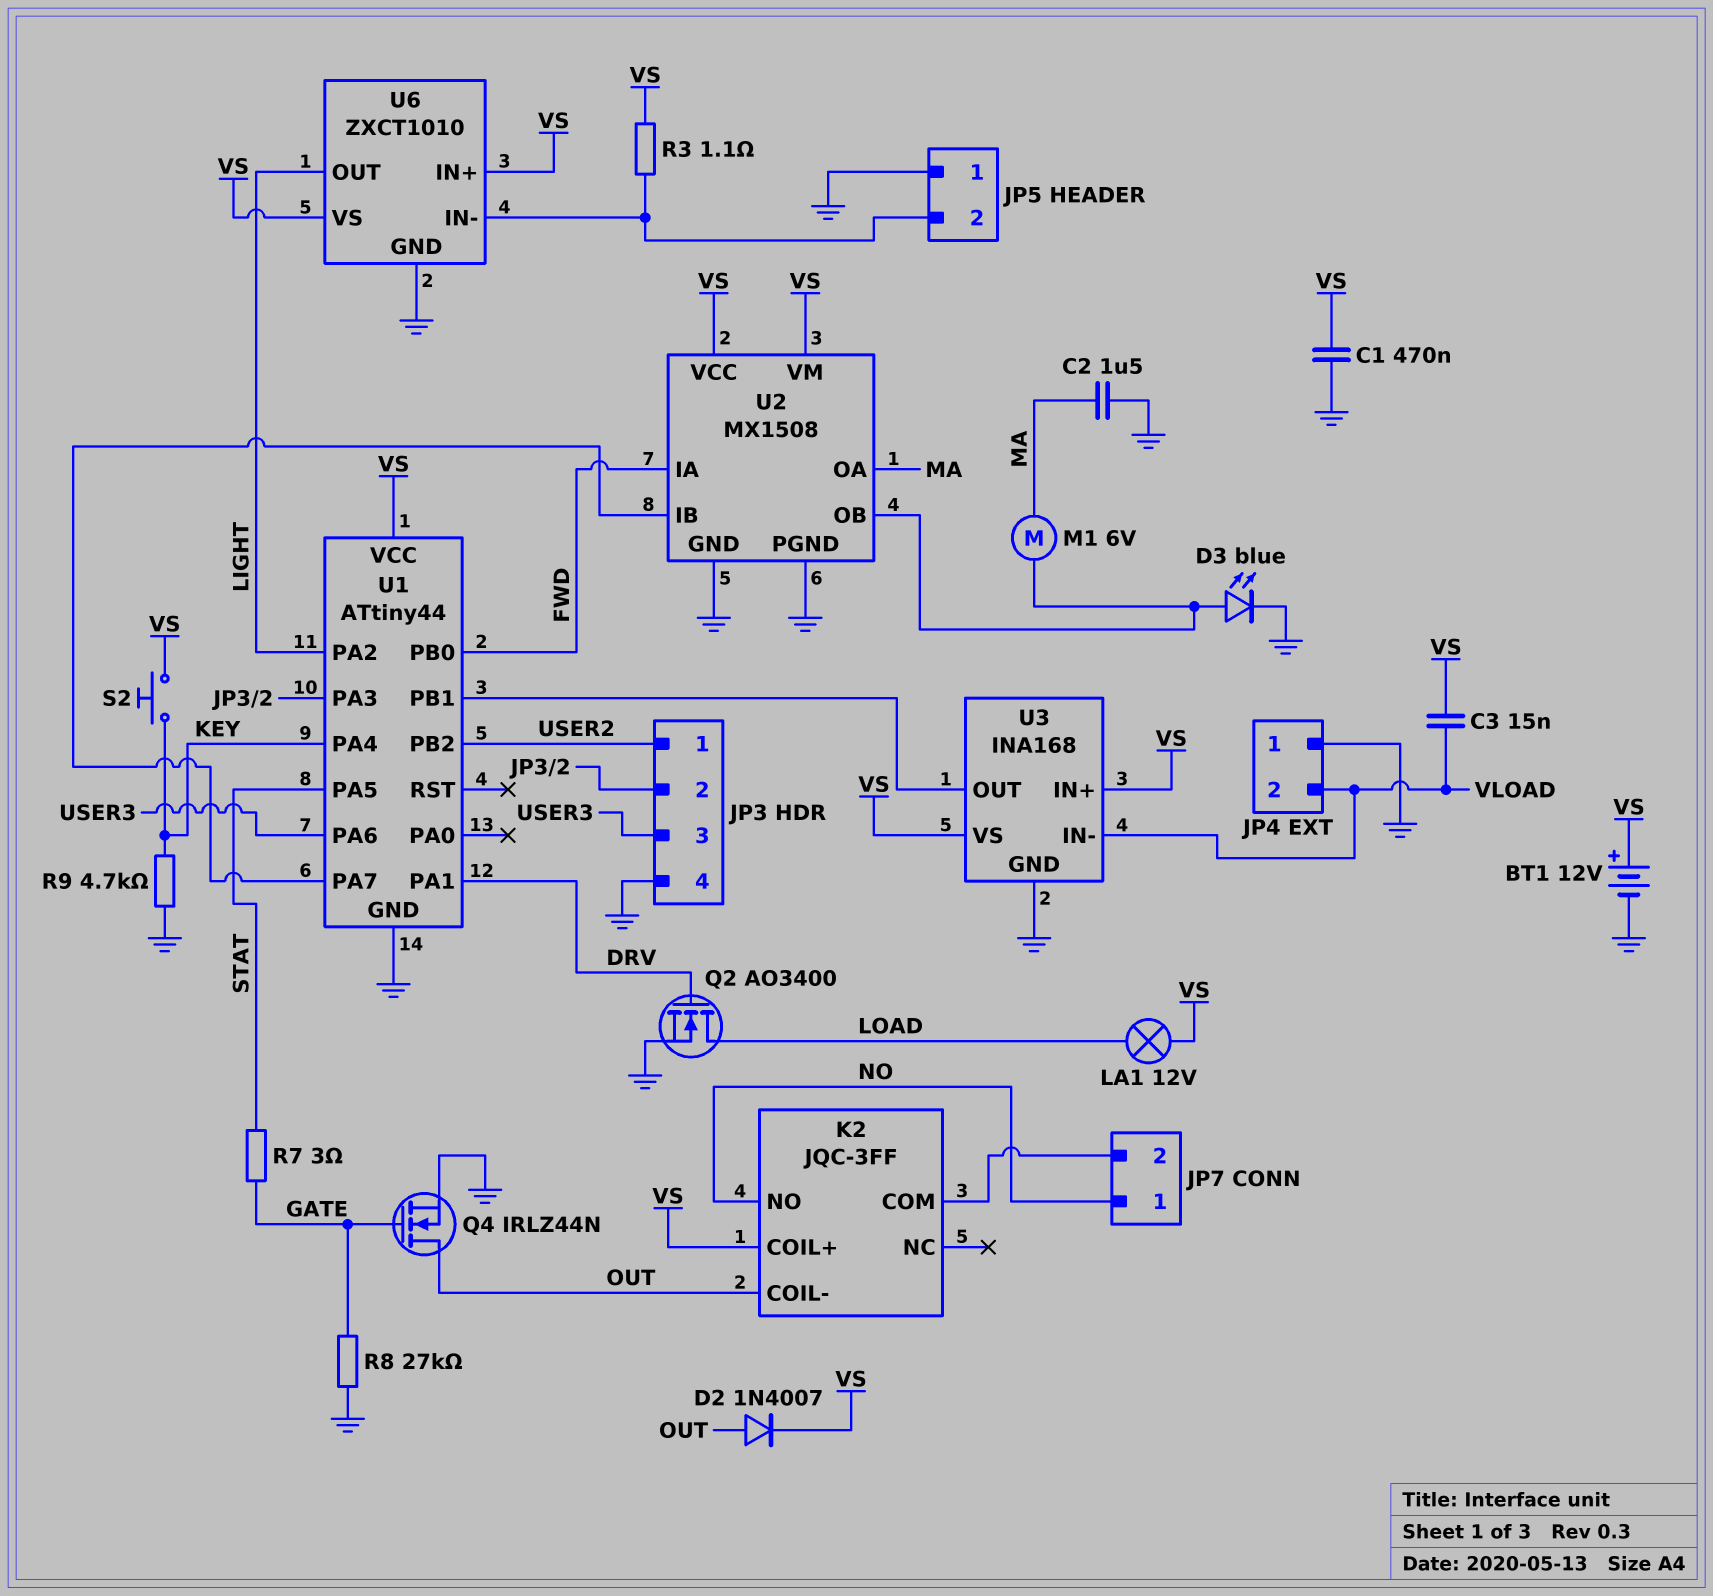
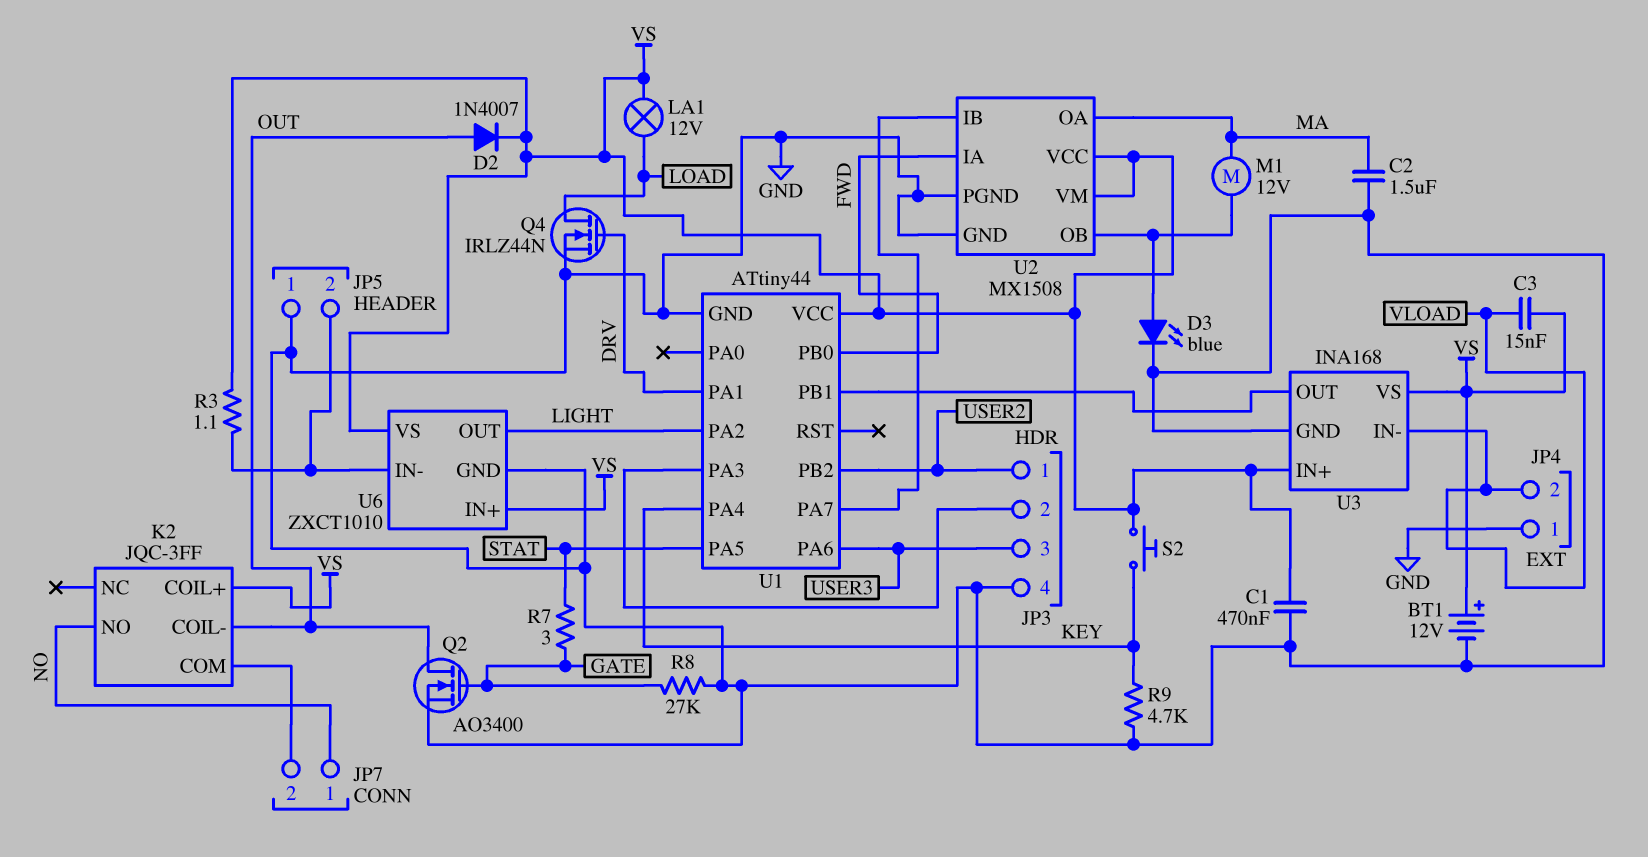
M1: motor 6V (MA, U2/OB) -> motor 12V (MA, U2/OB)
Q2: NMOS AO3400 (G DRV, D LOAD, S GND) -> NMOS AO3400 (G GATE, D OUT, S GND)
Q4: NMOS IRLZ44N (G GATE, D OUT, S GND) -> NMOS IRLZ44N (G DRV, D LOAD, S GND)

